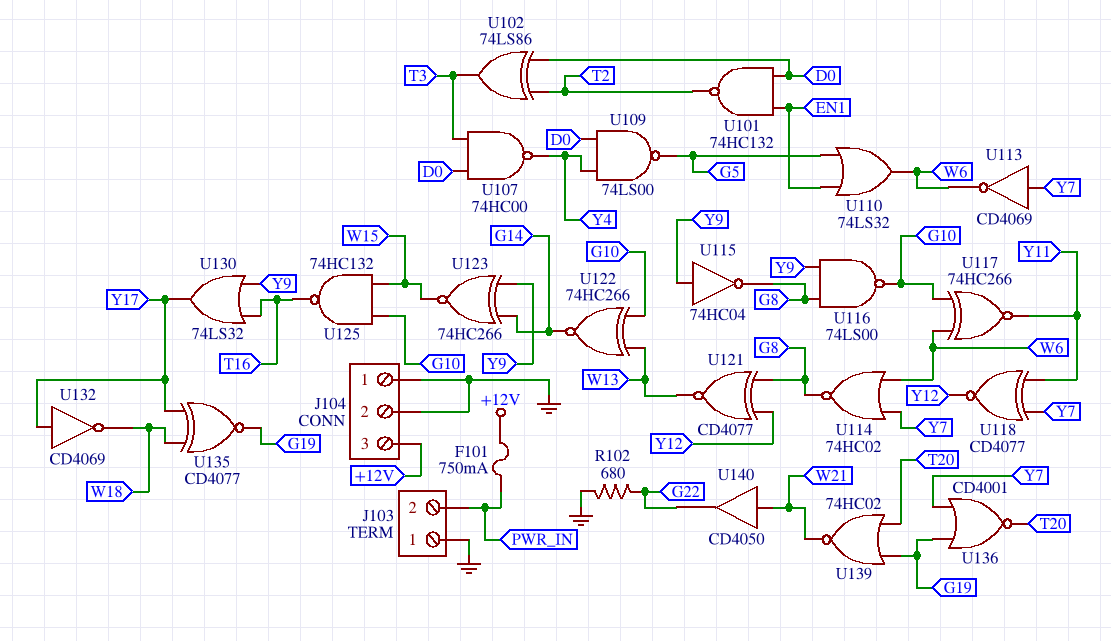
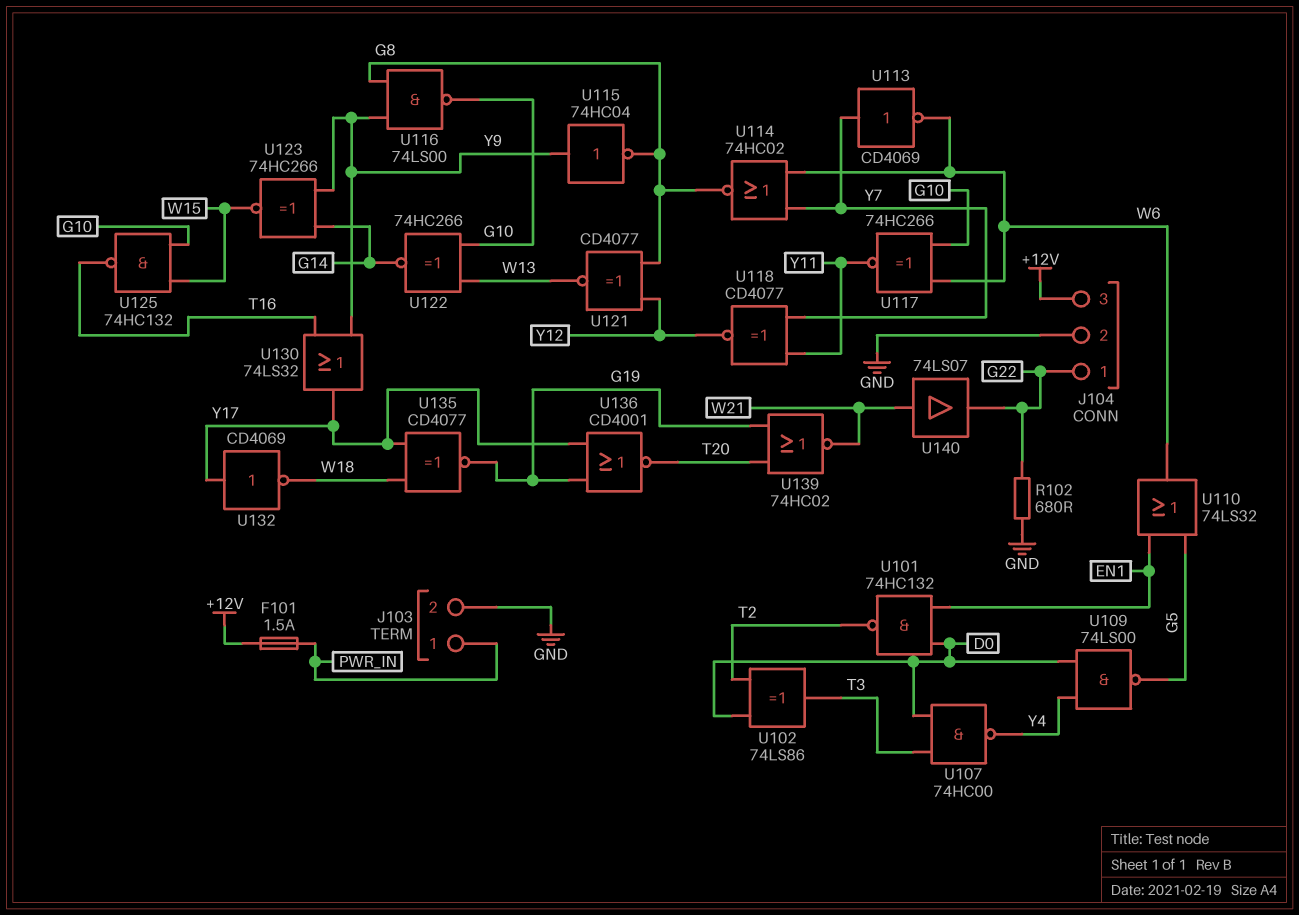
F101: 750mA (+12V, PWR_IN) -> 1.5A (+12V, PWR_IN)
J103 pin 1: GND -> PWR_IN
J103 pin 2: PWR_IN -> GND
J104 pin 1: GND -> G22
U136: NOR CD4001 (in G19, in Y7, out T20) -> NOR CD4001 (in G19, in Y17, out T20)
U140: buffer CD4050 (in W21, out G22) -> buffer 74LS07 (in W21, out G22)

